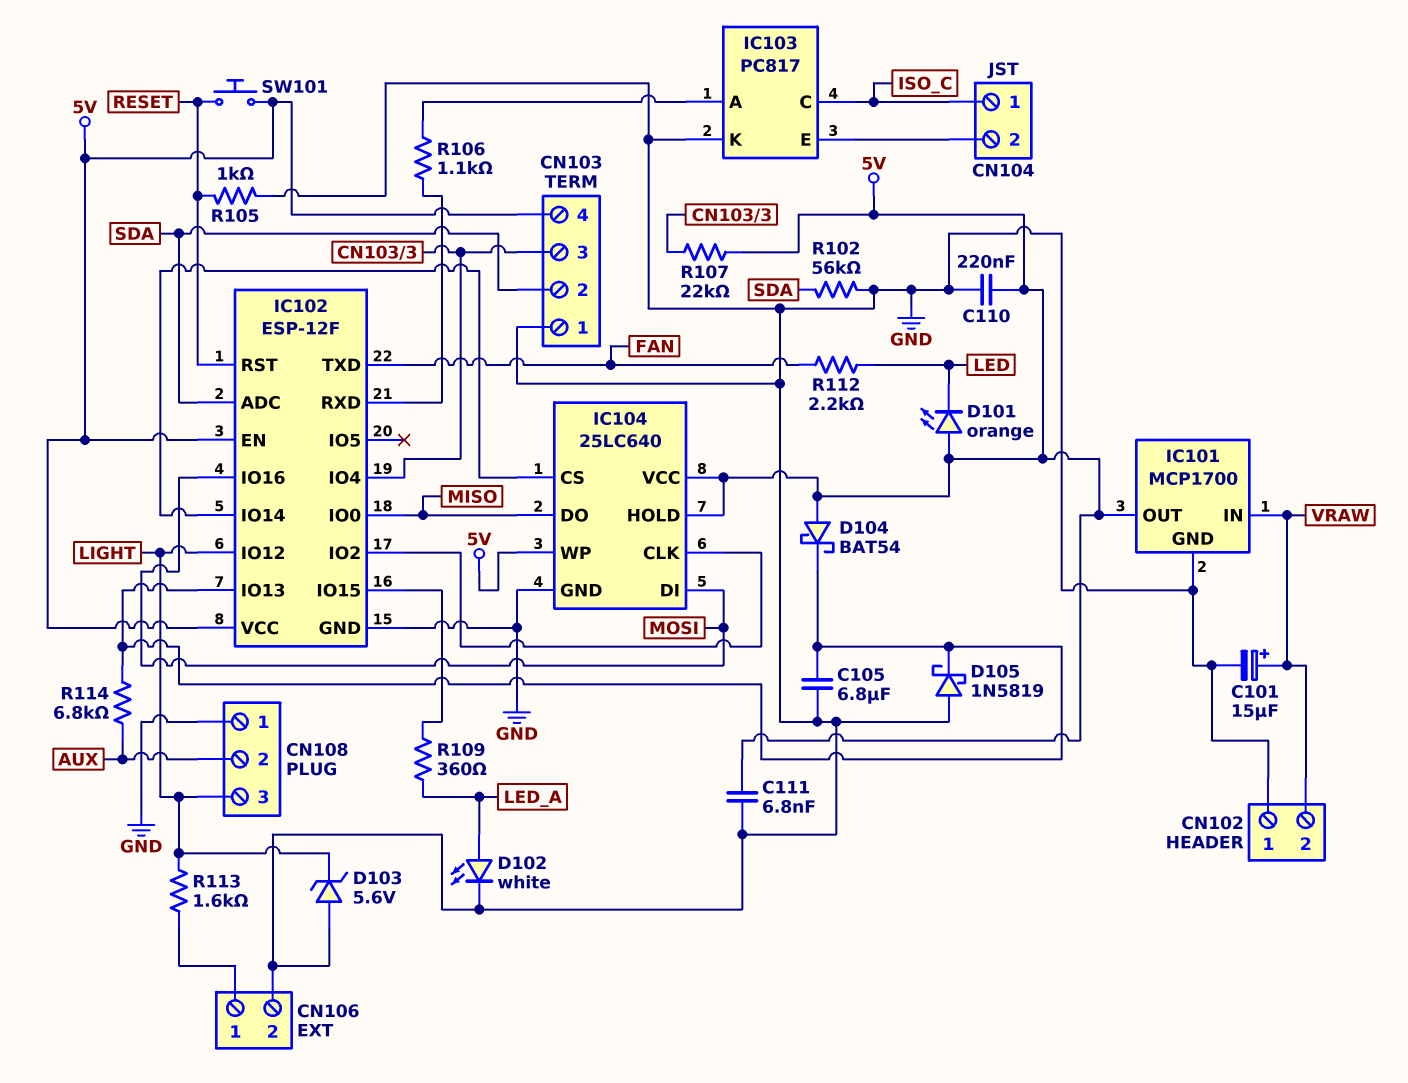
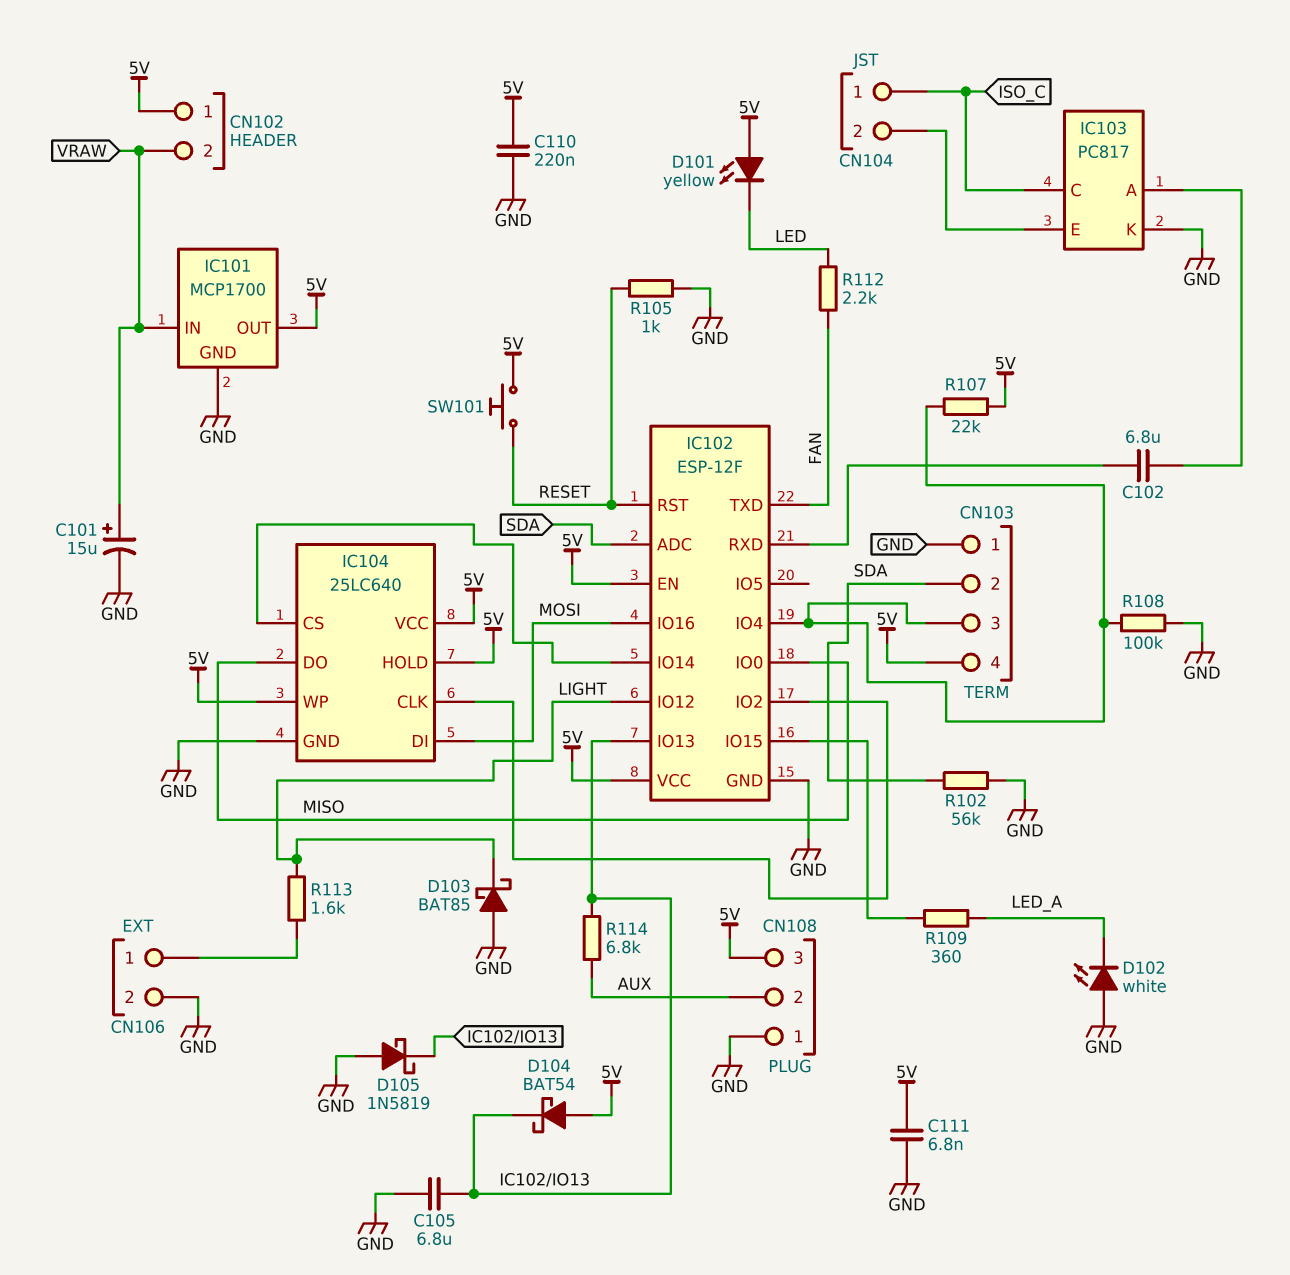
C102: none -> 6.8uF (IC102/RXD, IC103/A)
CN102 pin 1: GND -> 5V
CN108 pin 3: LIGHT -> 5V
D101: LED orange (A 5V, K LED) -> LED yellow (A 5V, K LED)
D102: LED white (A LED_A, K GND) -> LED white (A GND, K LED_A)
D103: zener 5.6V (A GND, K LIGHT) -> schottky BAT85 (A GND, K LIGHT)
R106: 1.1k (IC102/RXD, IC103/A) -> none
R108: none -> 100k (CN103/3, GND)

